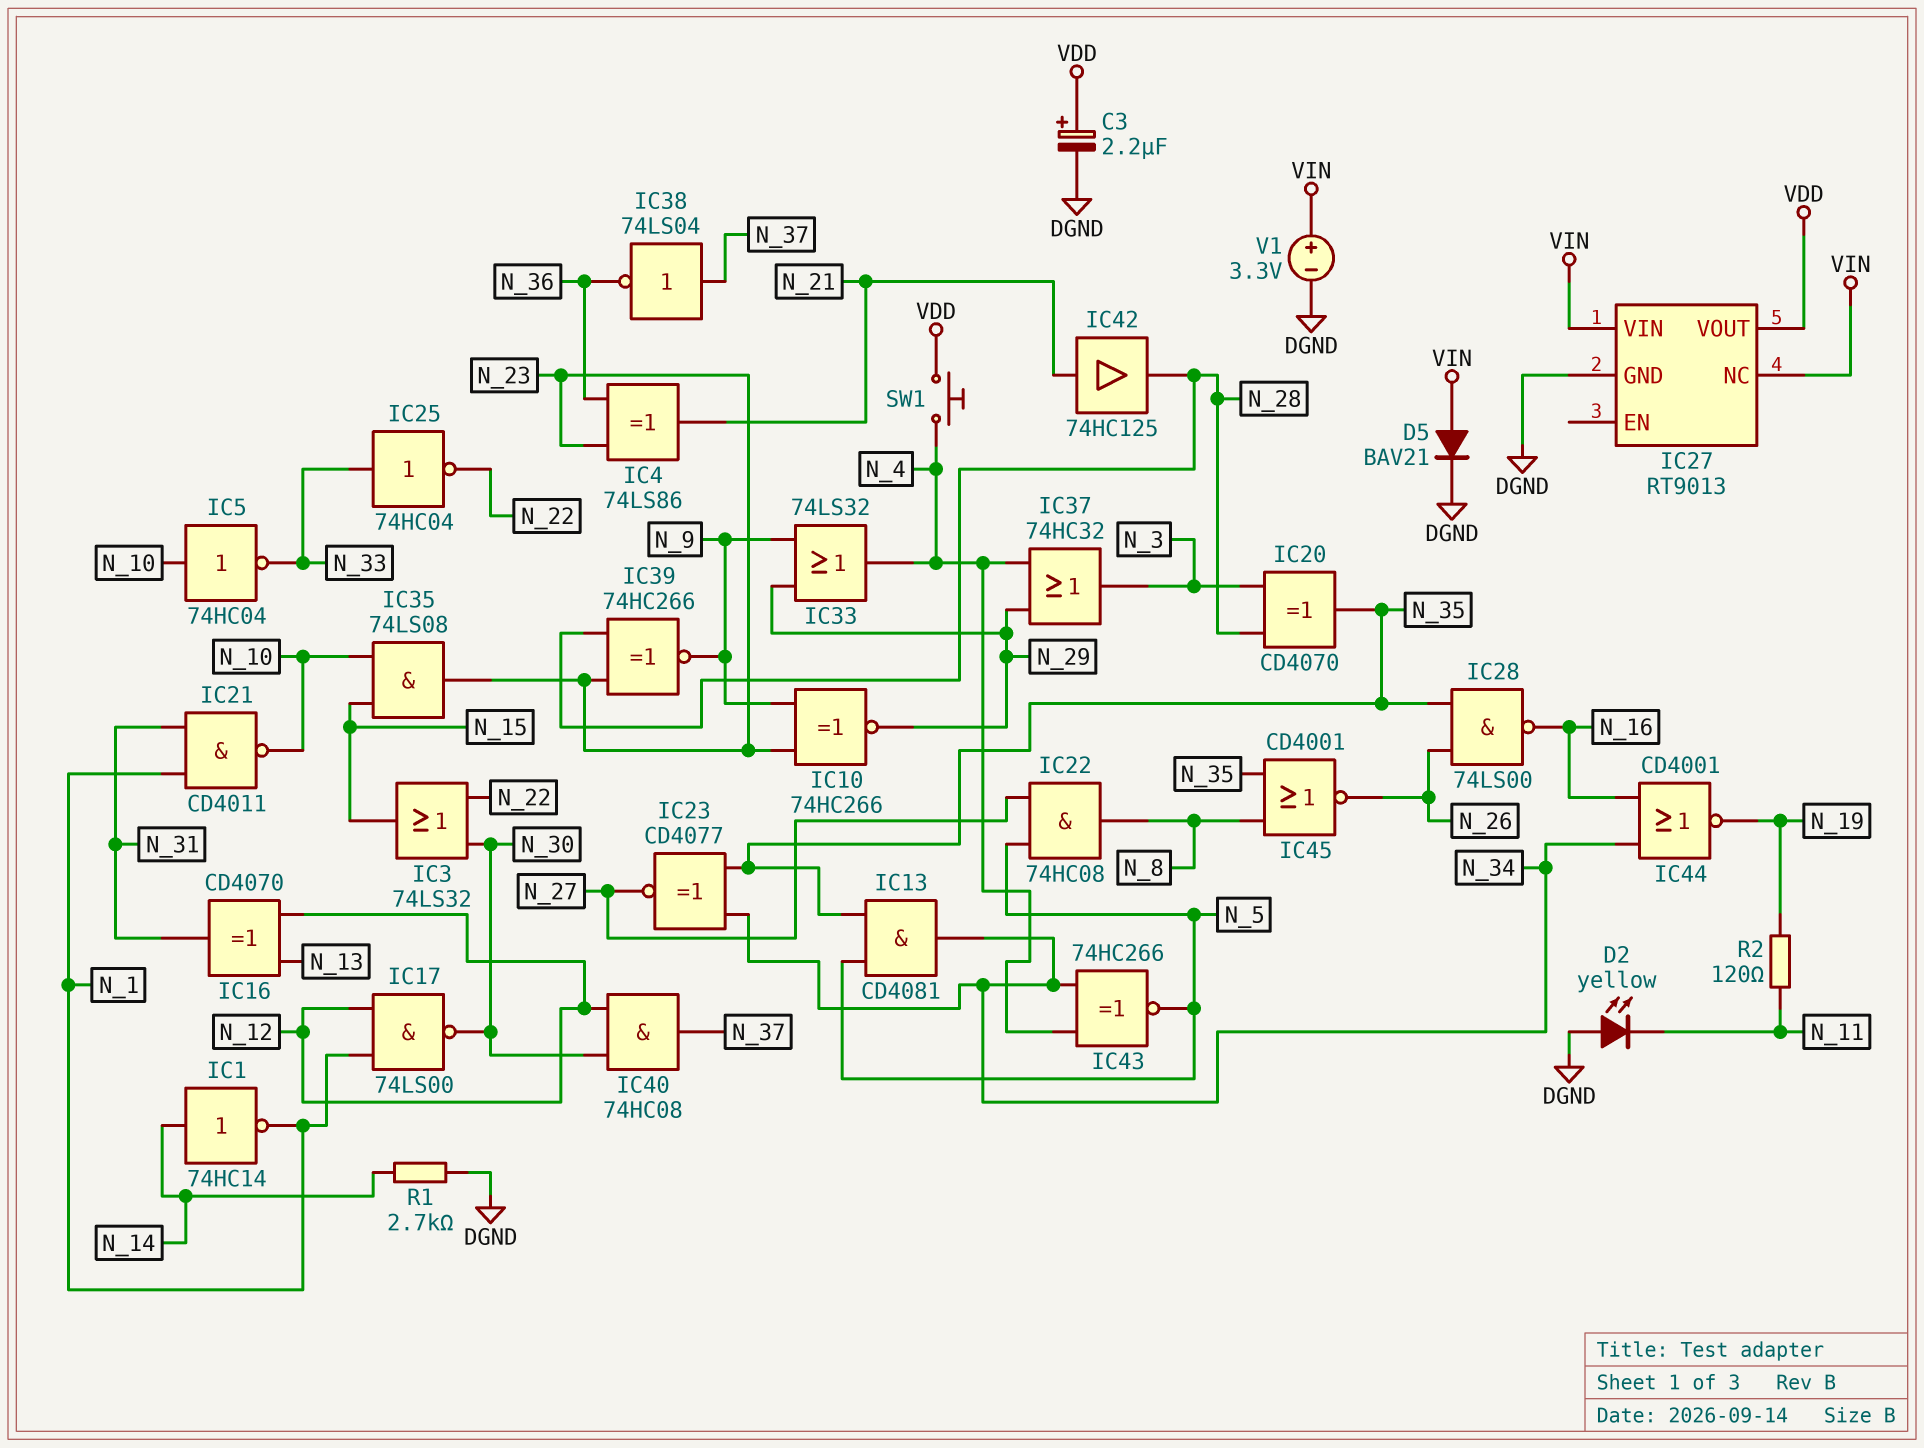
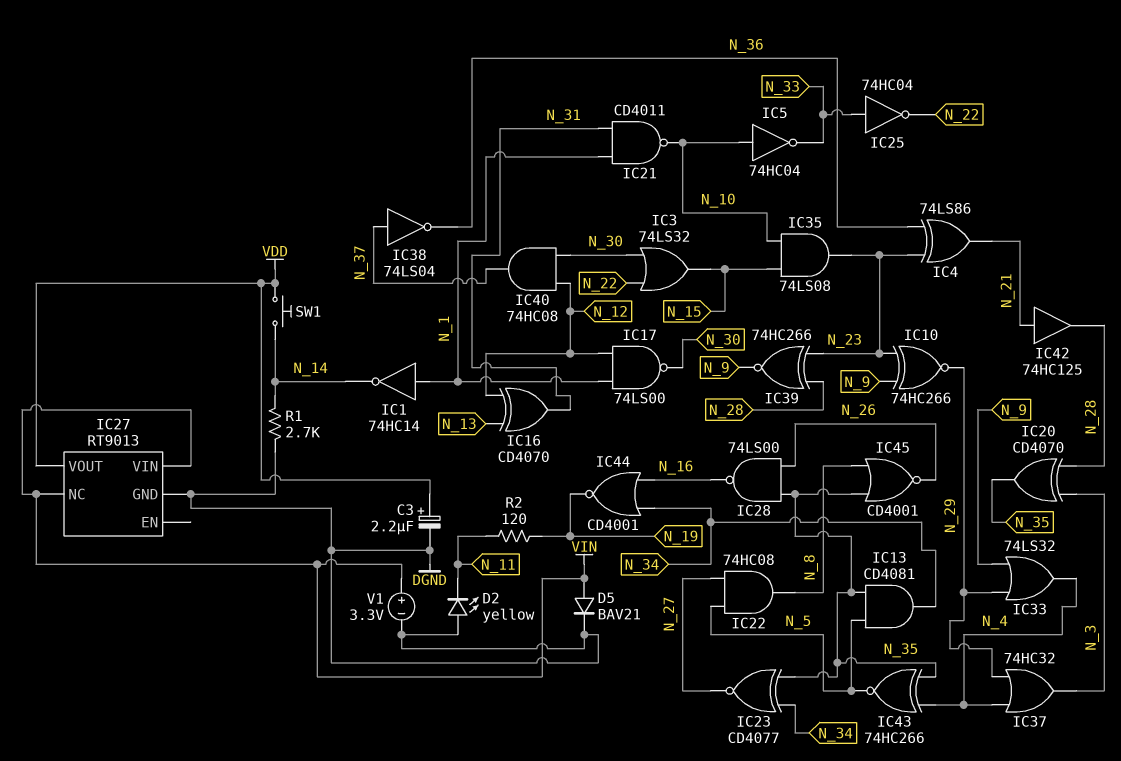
IC1: NOT 74HC14 (in N_14, out N_1) -> NOT 74HC14 (in N_1, out N_14)
IC43: XNOR 74HC266 (in N_4, in N_34, out N_5) -> XNOR 74HC266 (in N_4, in N_35, out N_5)
SW1: button (N_4, VDD) -> button (N_14, VDD)

